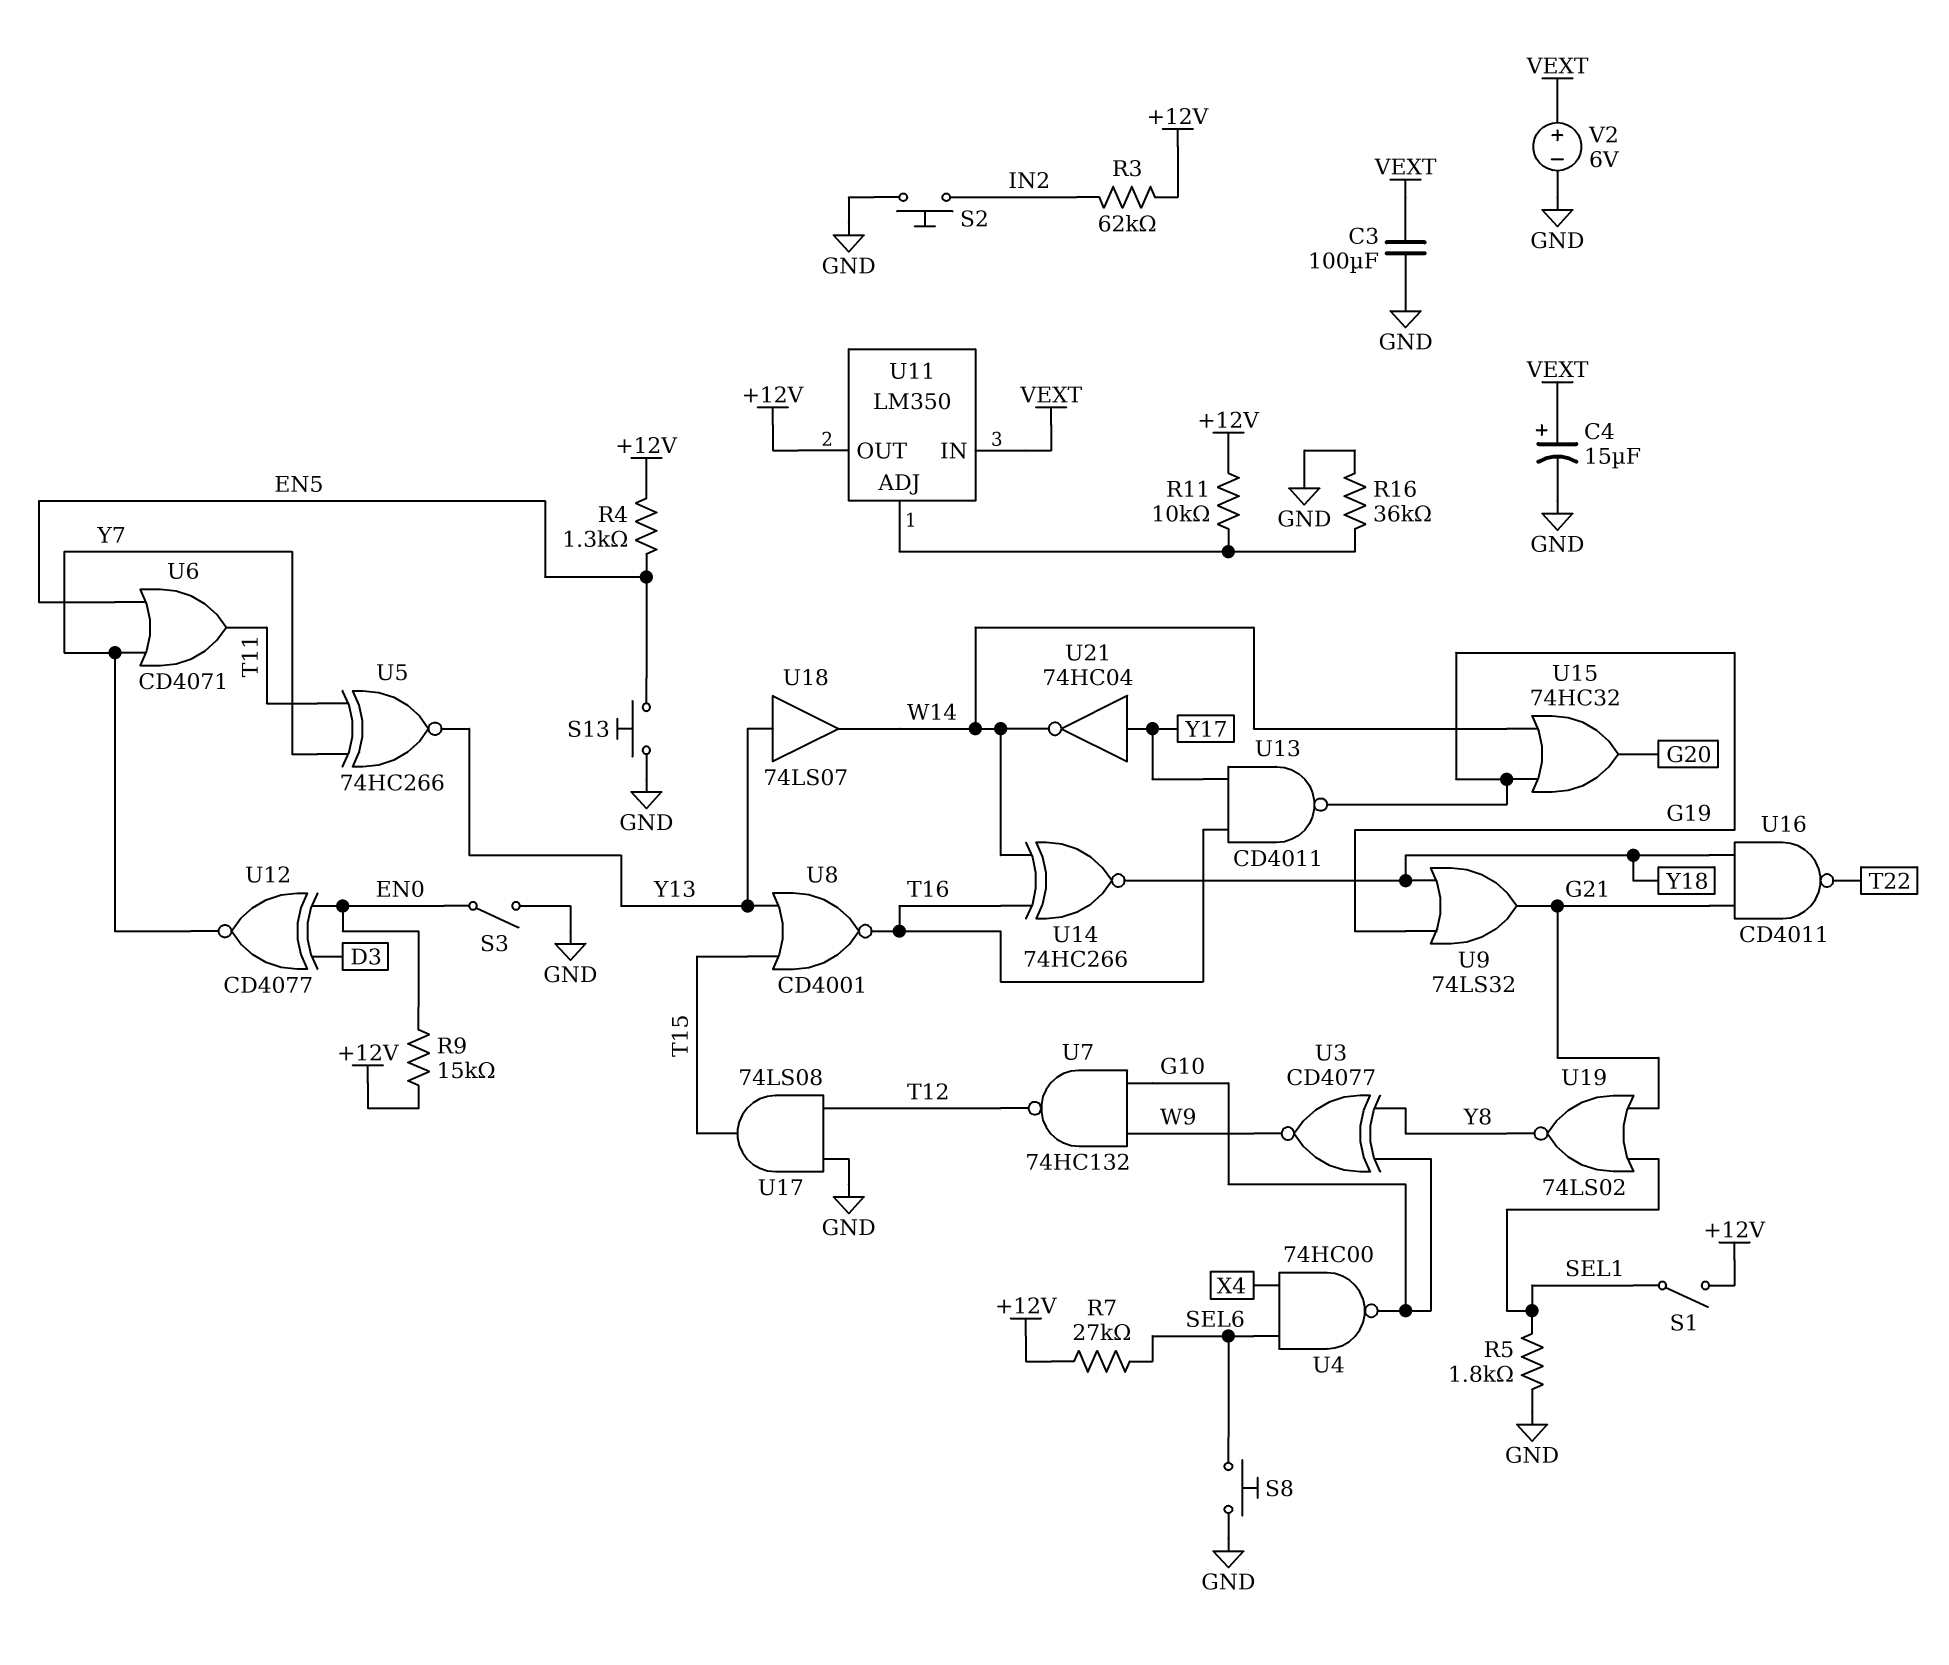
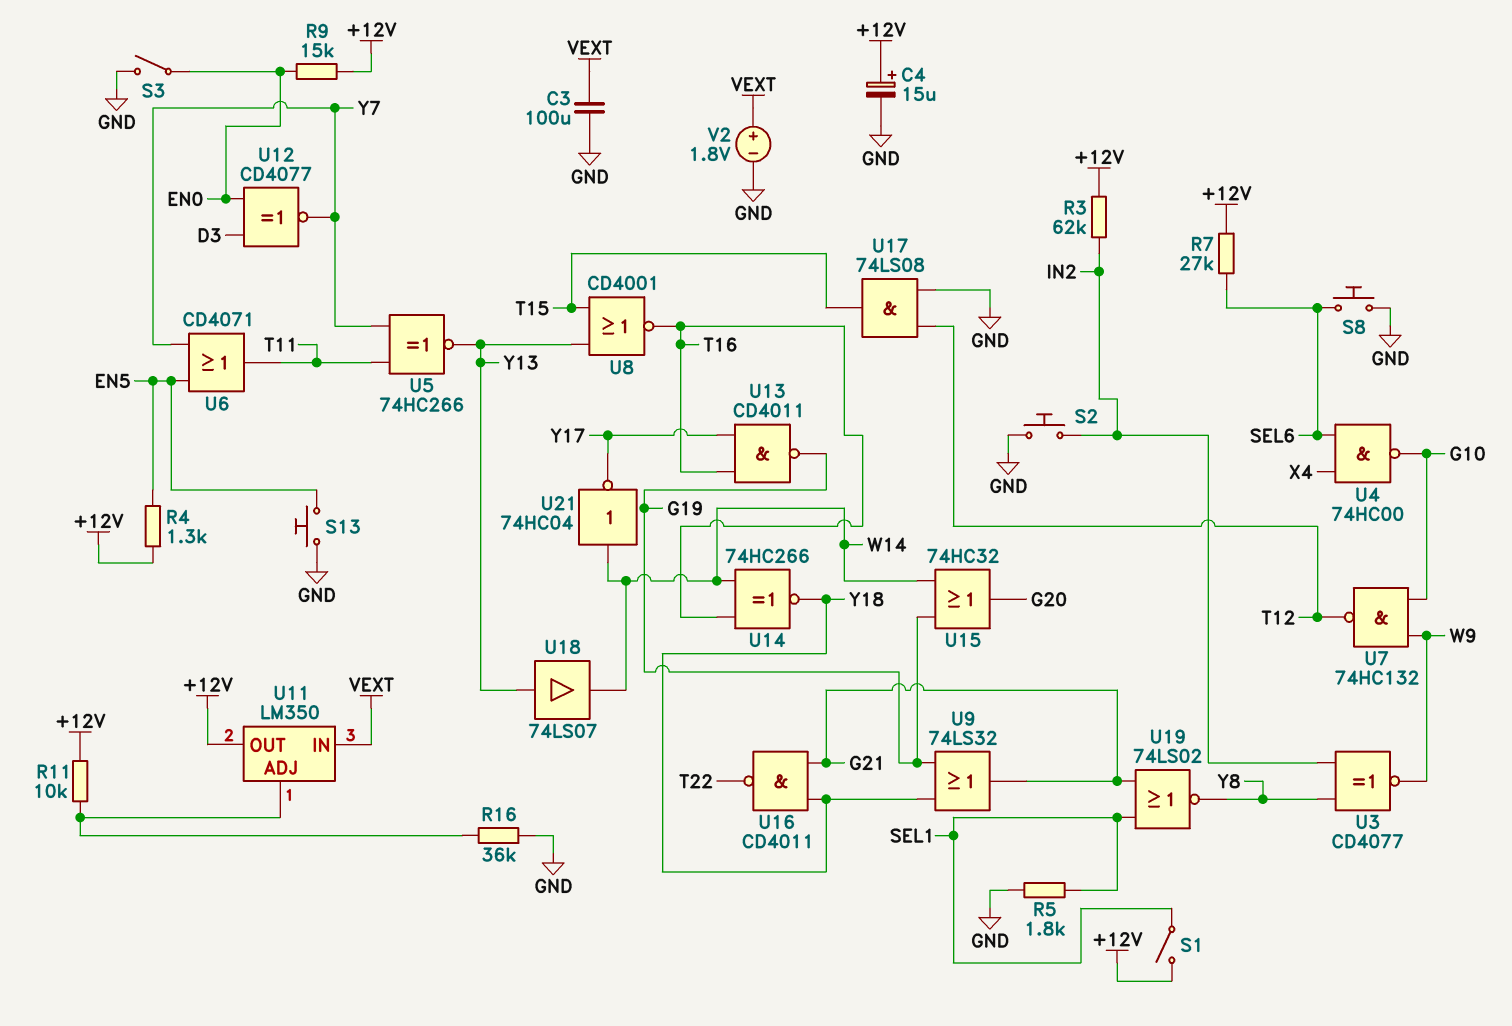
C4: 15uF (plus VEXT, minus GND) -> 15uF (plus +12V, minus GND)
U3: XNOR CD4077 (in G10, in Y8, out W9) -> XNOR CD4077 (in IN2, in Y8, out W9)
U21: NOT 74HC04 (in Y17, out W14) -> NOT 74HC04 (in W14, out Y17)
V2: 6V (plus VEXT, minus GND) -> 1.8V (plus VEXT, minus GND)

